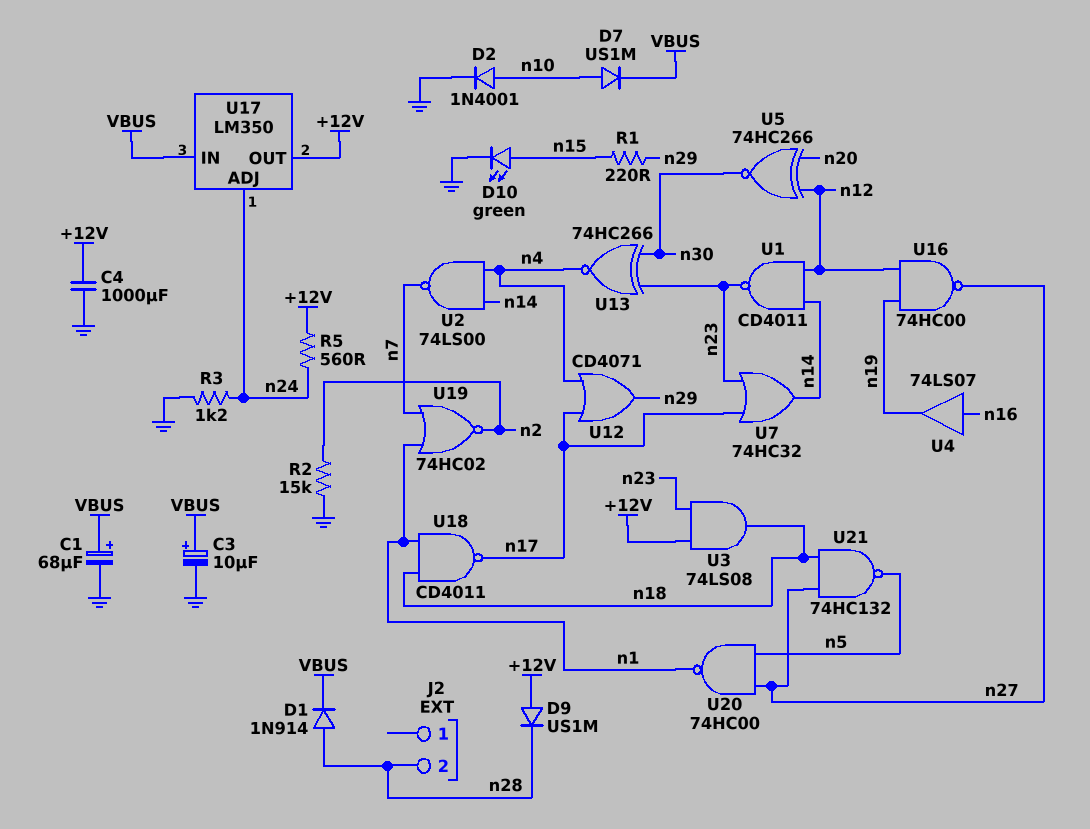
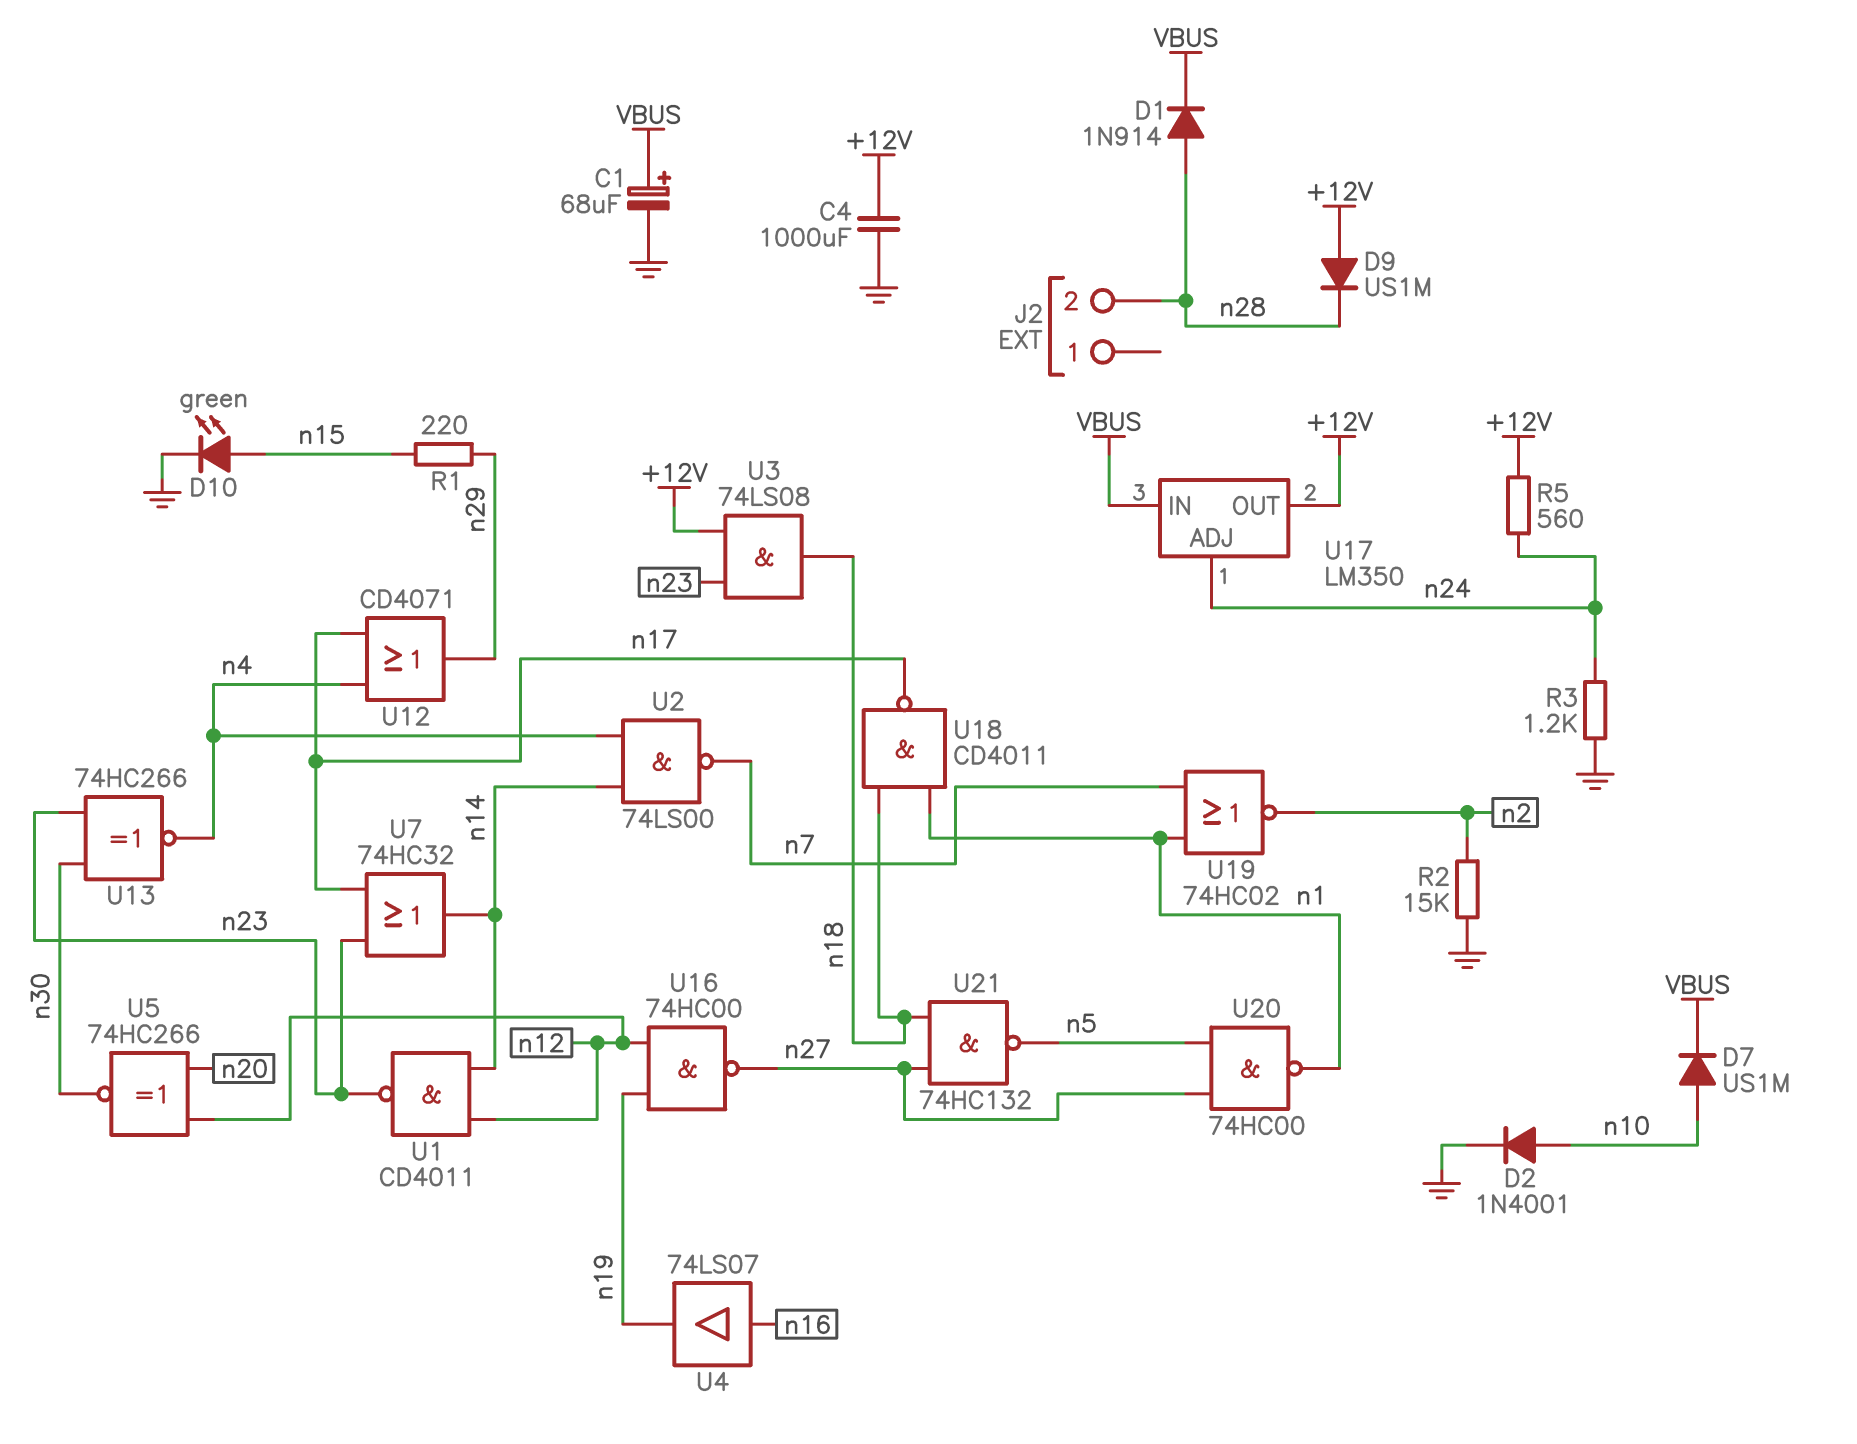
C3: 10uF (plus VBUS, minus GND) -> none

